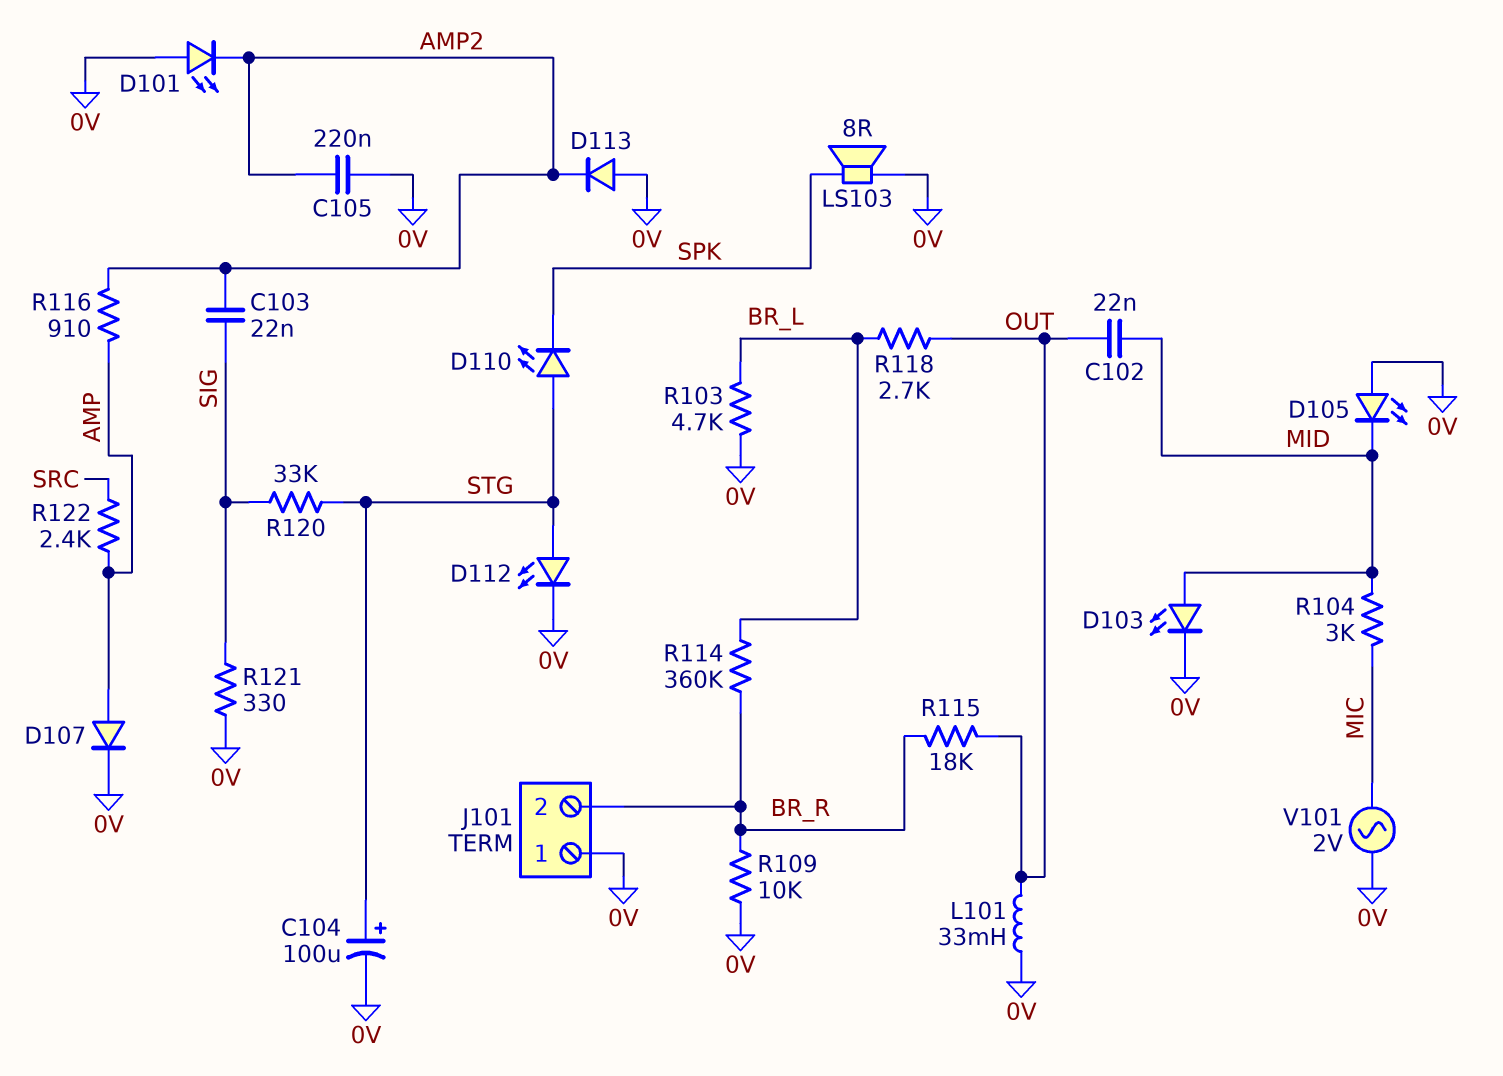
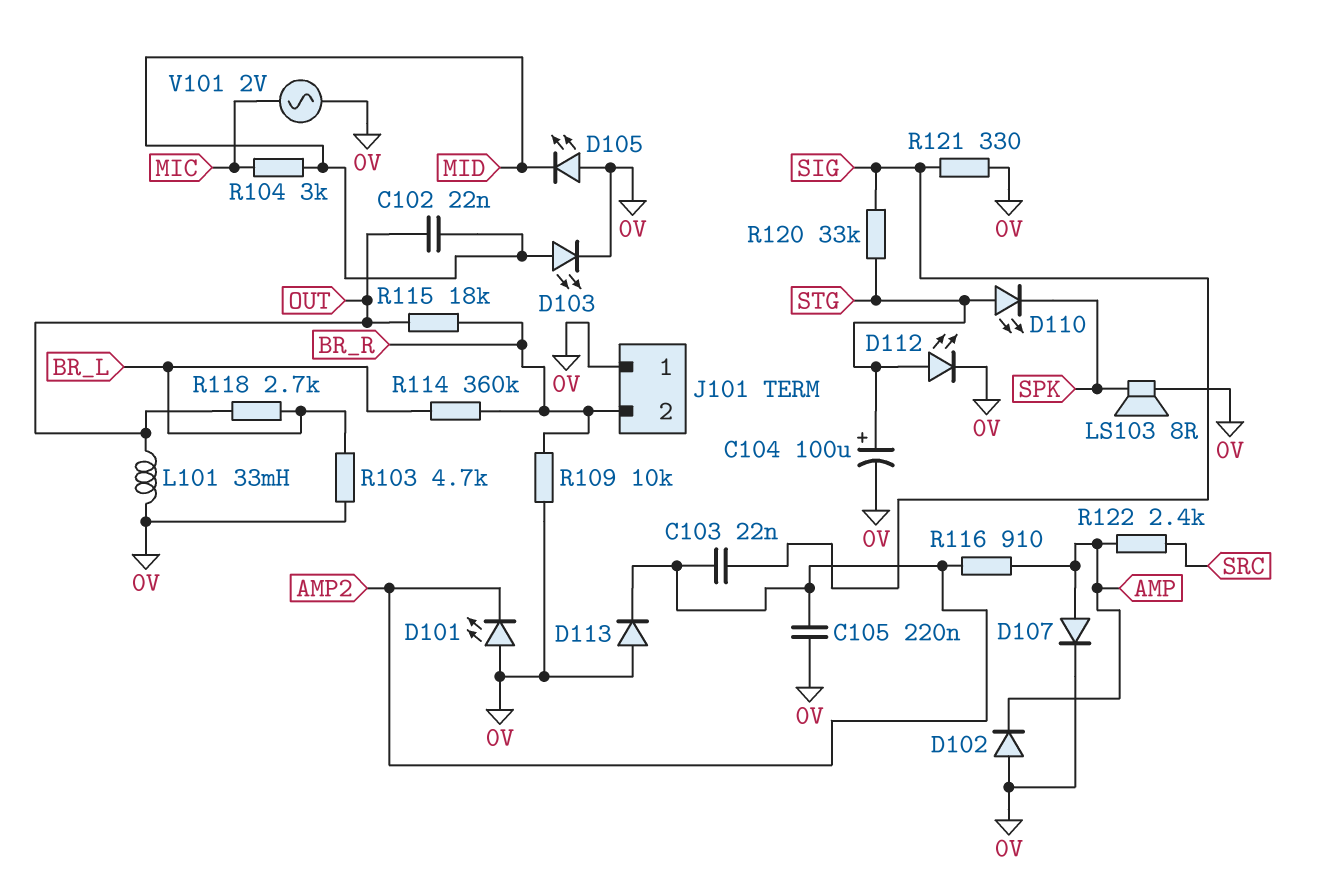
D102: none -> diode (A 0V, K AMP)

